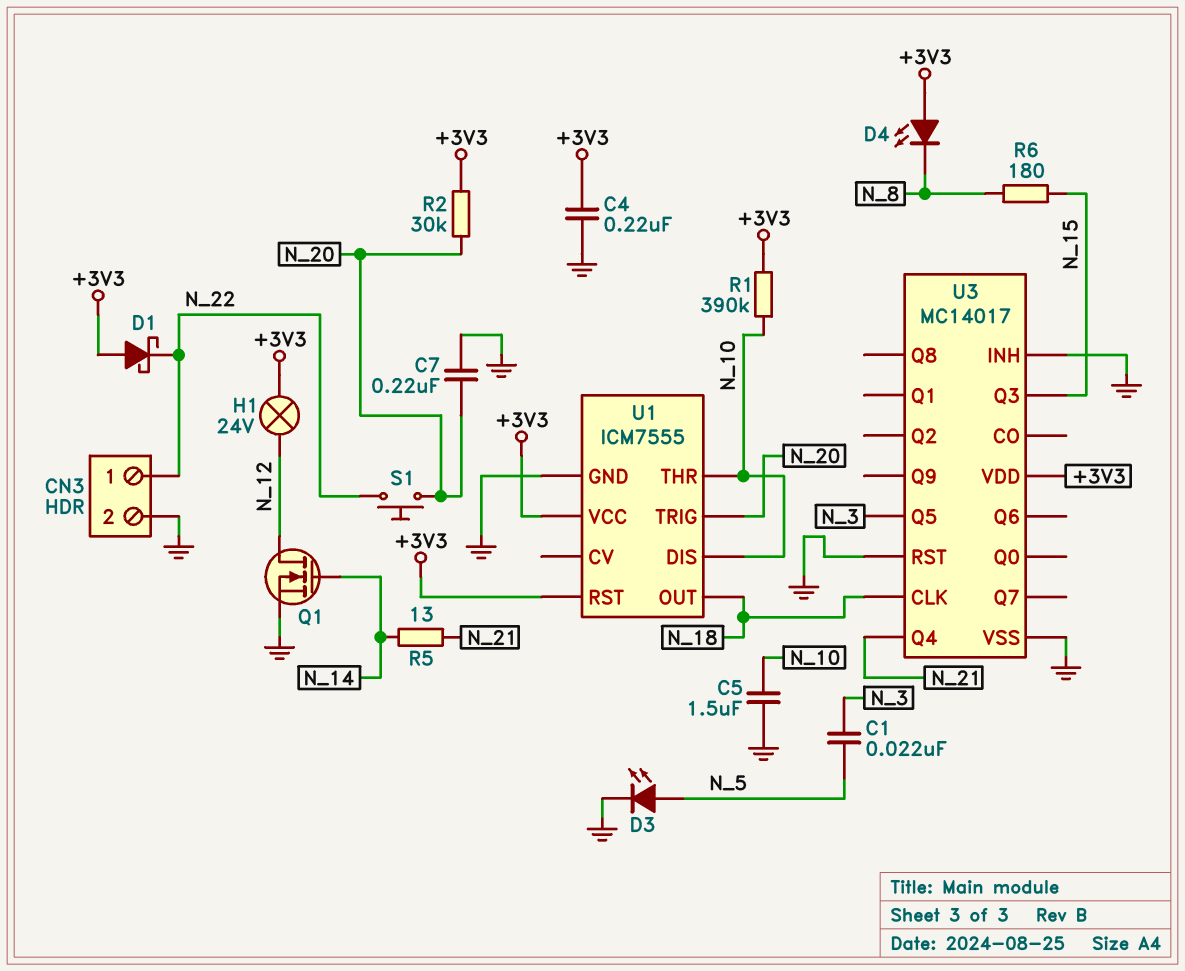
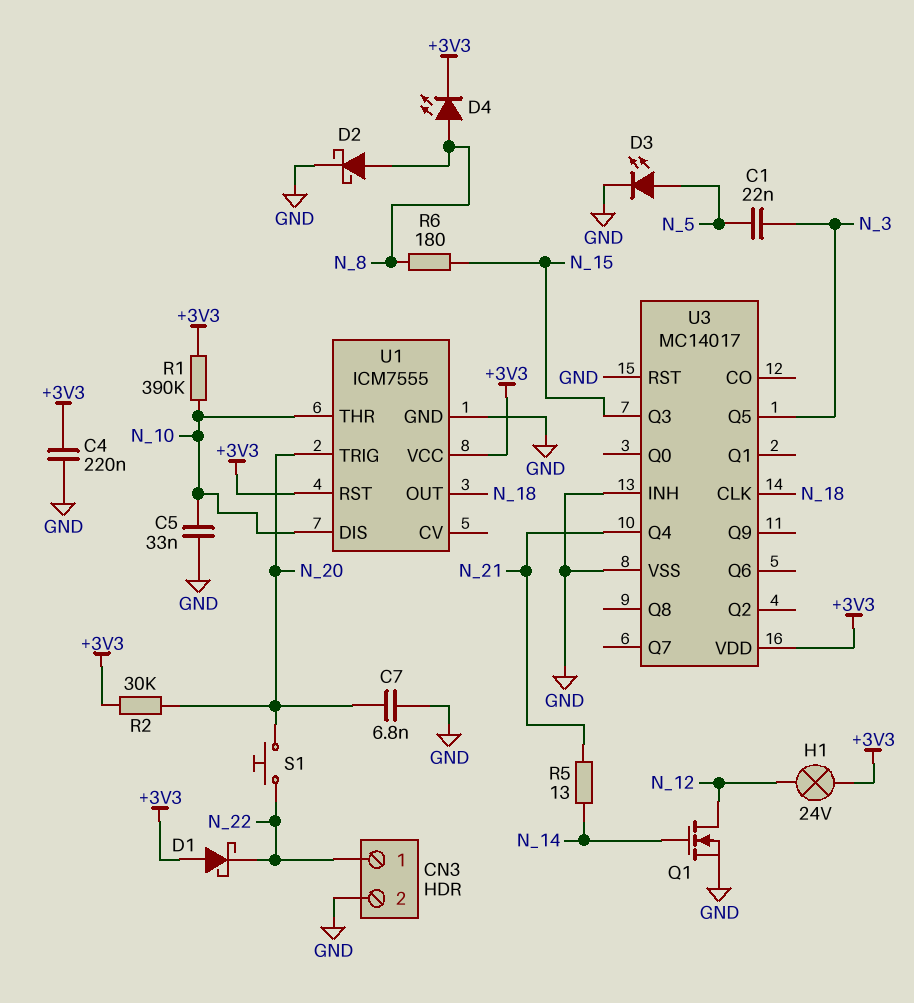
C5: 1.5uF (GND, N_10) -> 33nF (GND, N_10)
C7: 220nF (GND, N_20) -> 6.8nF (GND, N_20)
D2: none -> schottky (A N_8, K GND)
D4: LED (A +3V3, K N_8) -> LED (A N_8, K +3V3)

